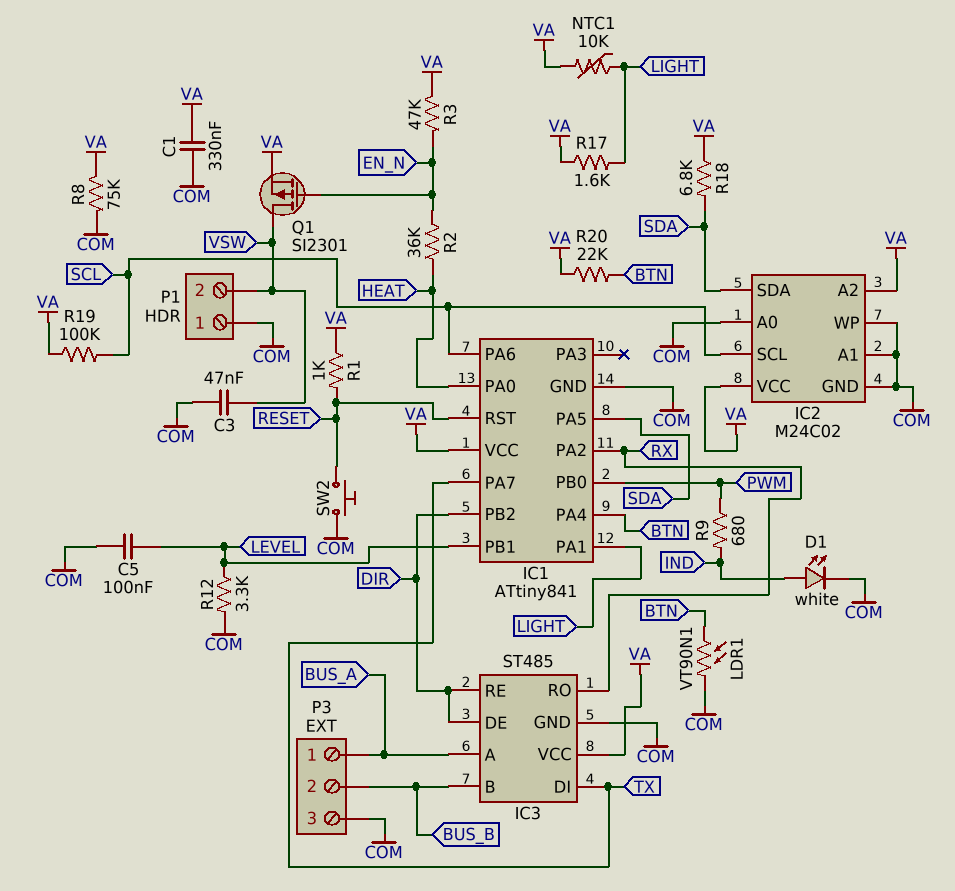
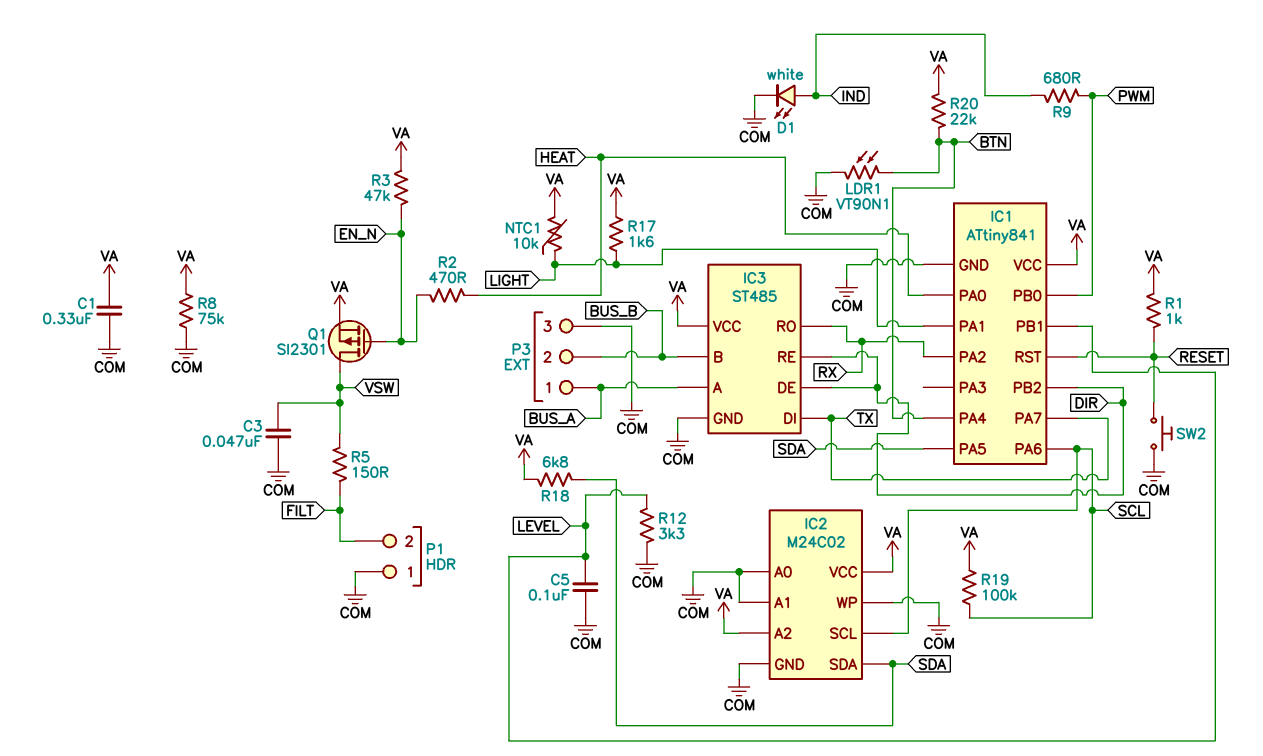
P1 pin 2: VSW -> FILT
R2: 36k (EN_N, HEAT) -> 470 (EN_N, HEAT)
R5: none -> 150 (FILT, VSW)

